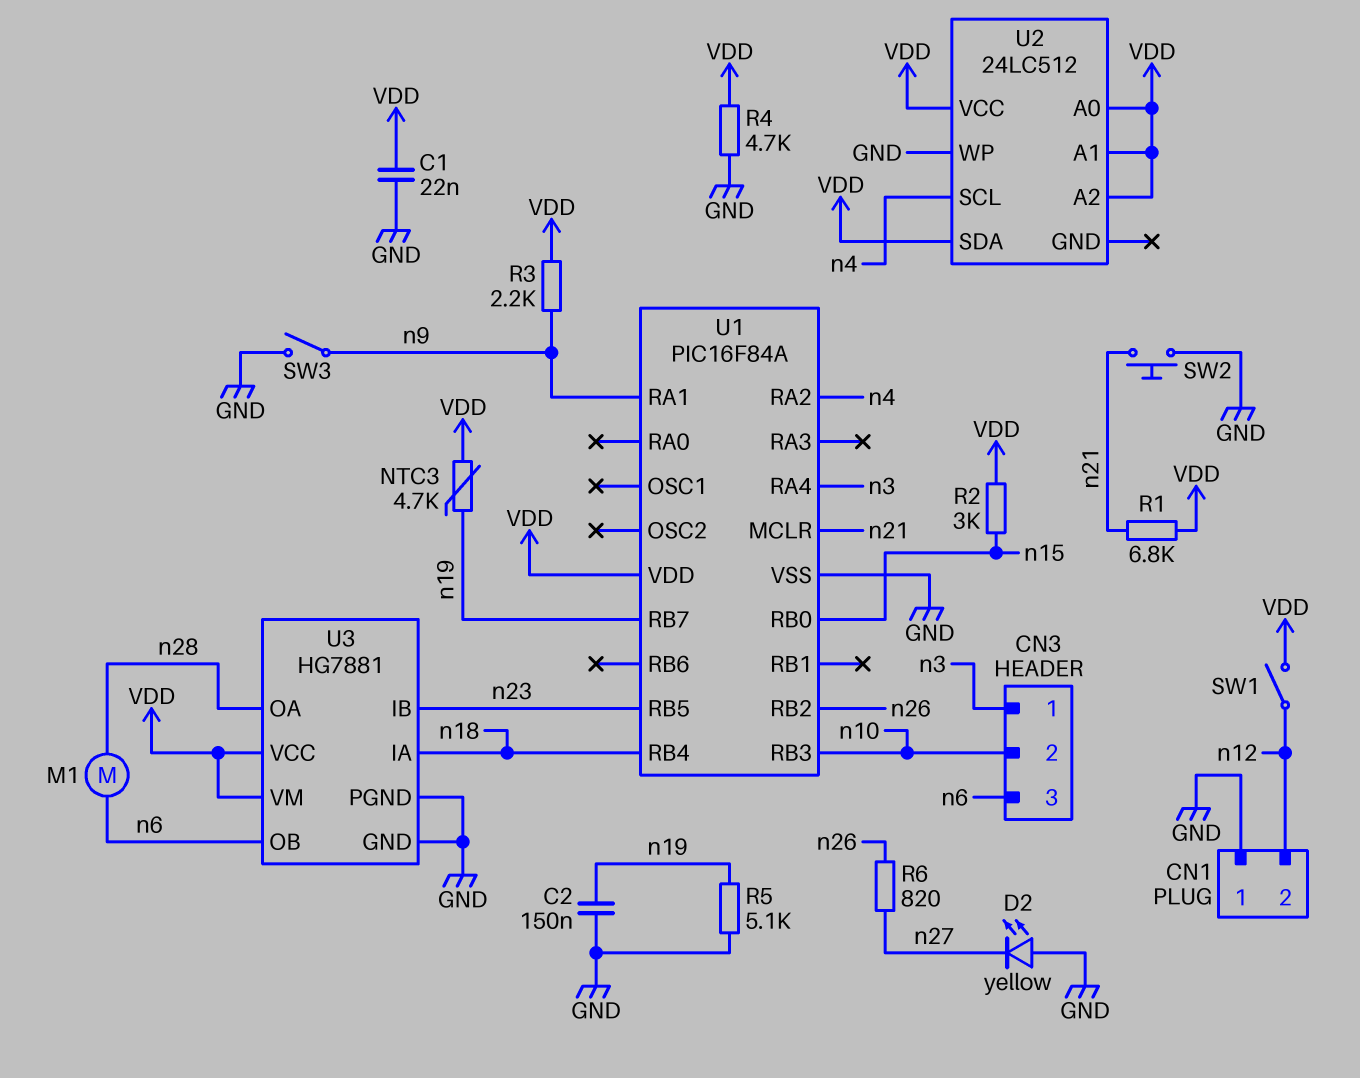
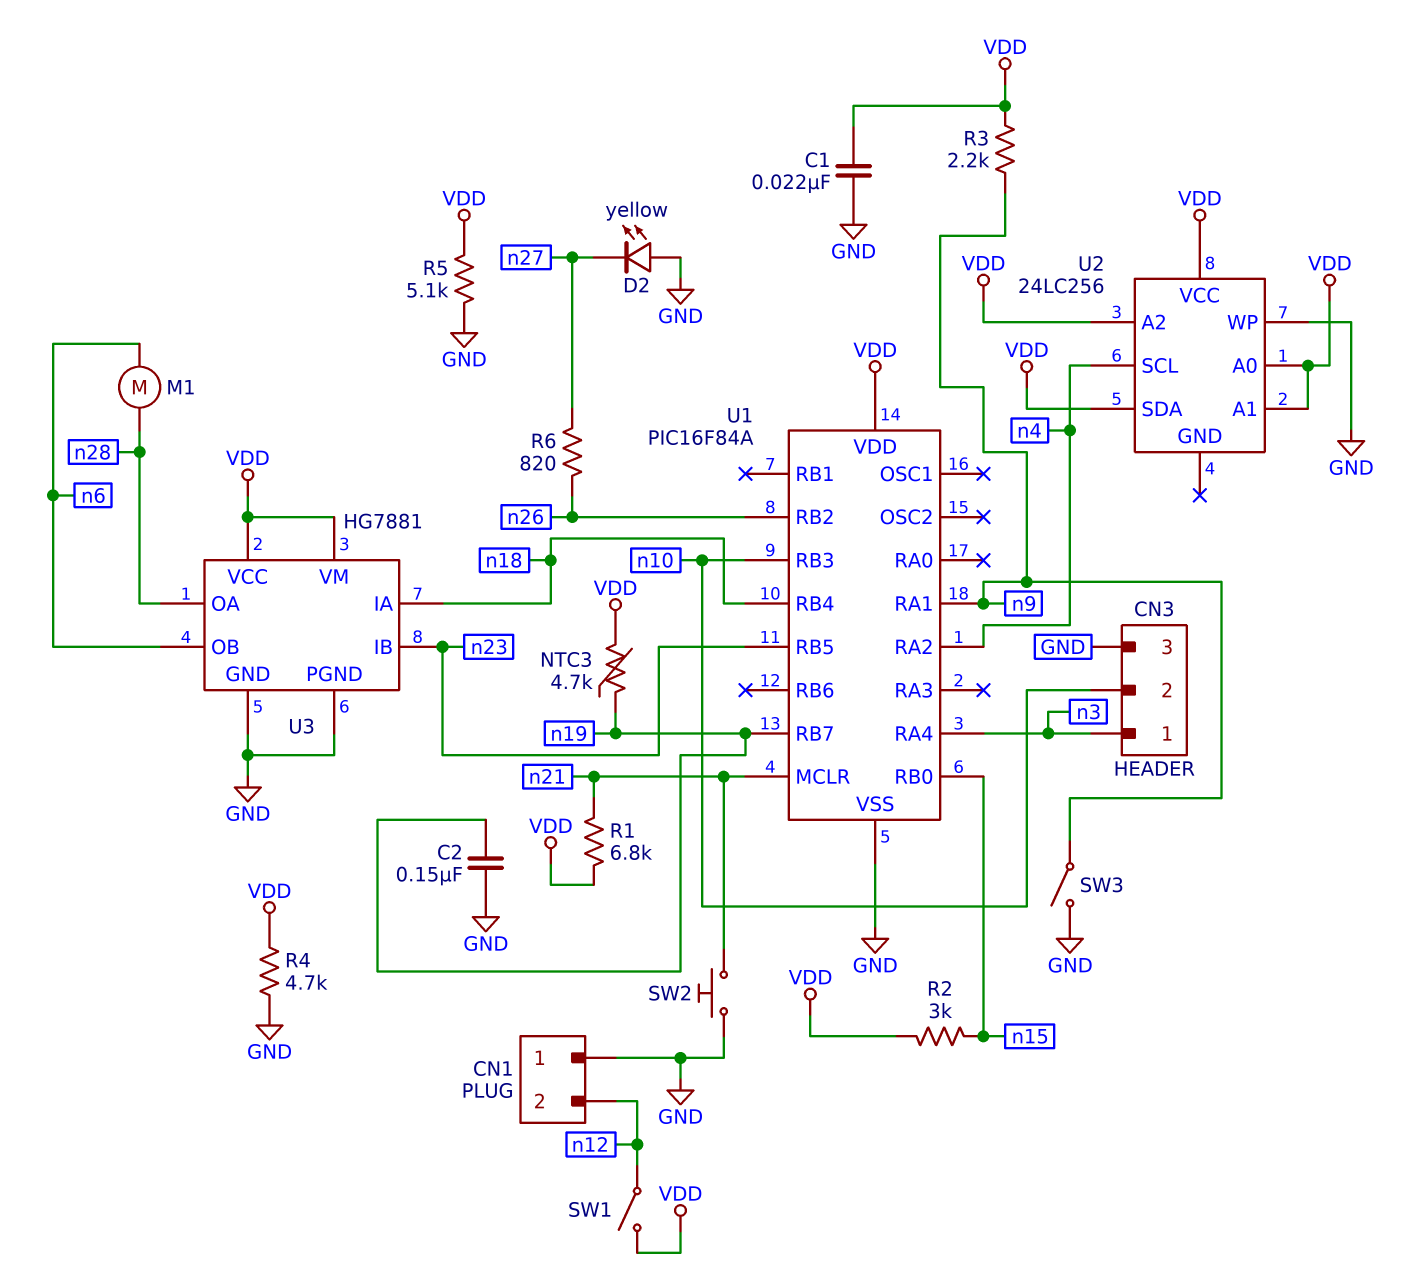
CN3 pin 3: n6 -> GND
R5: 5.1k (GND, n19) -> 5.1k (GND, VDD)
U2: 24LC512 -> 24LC256

